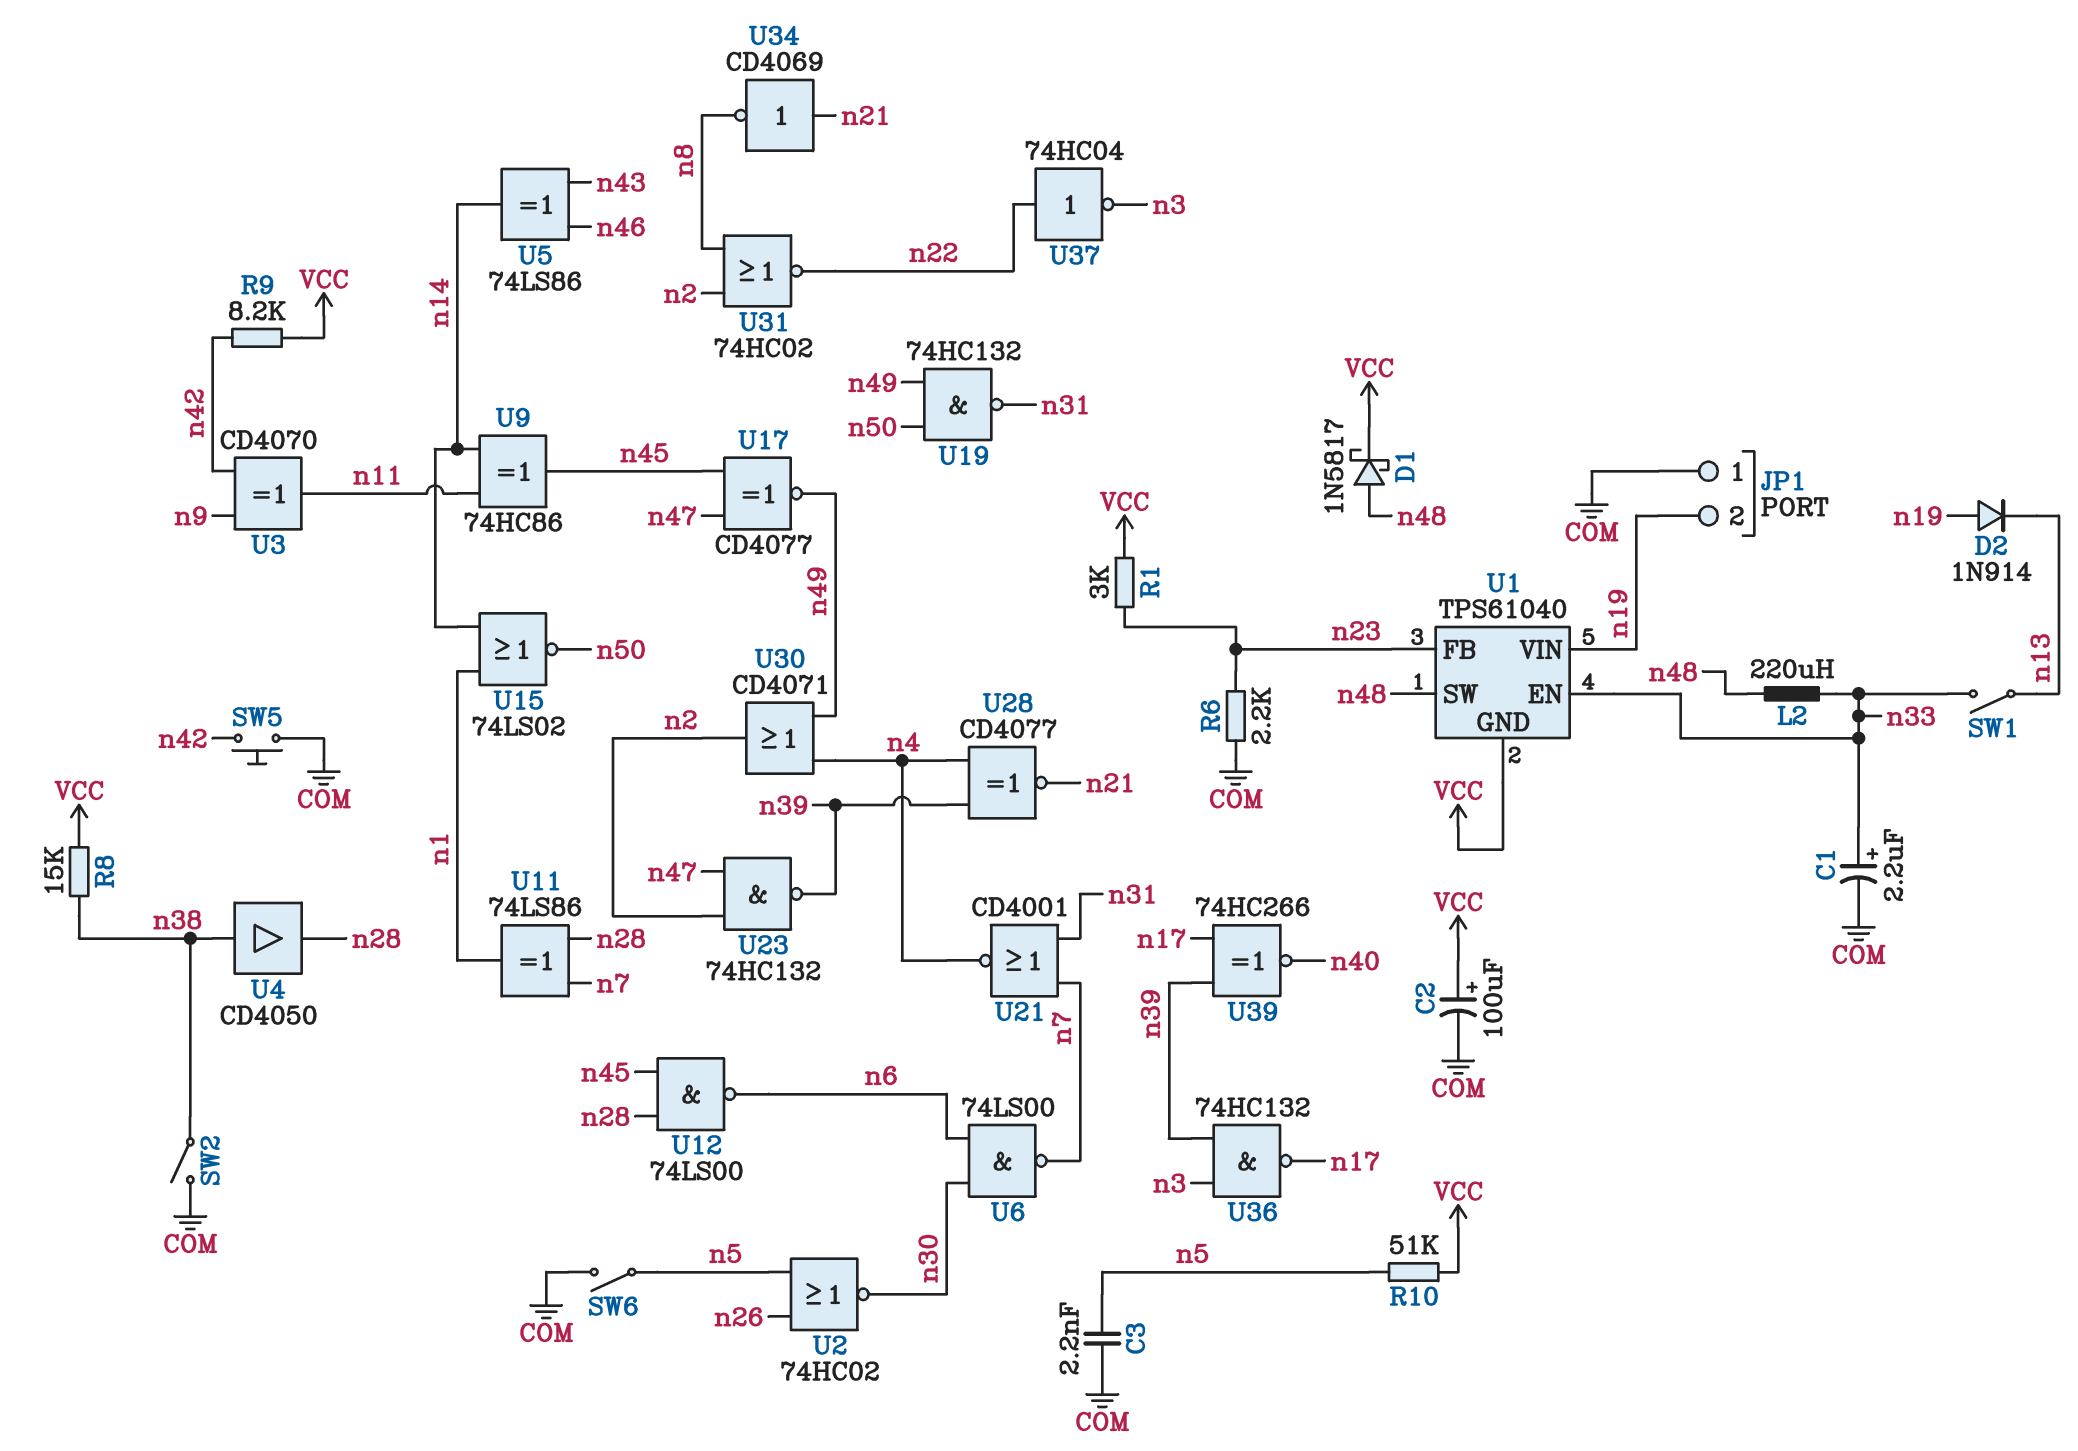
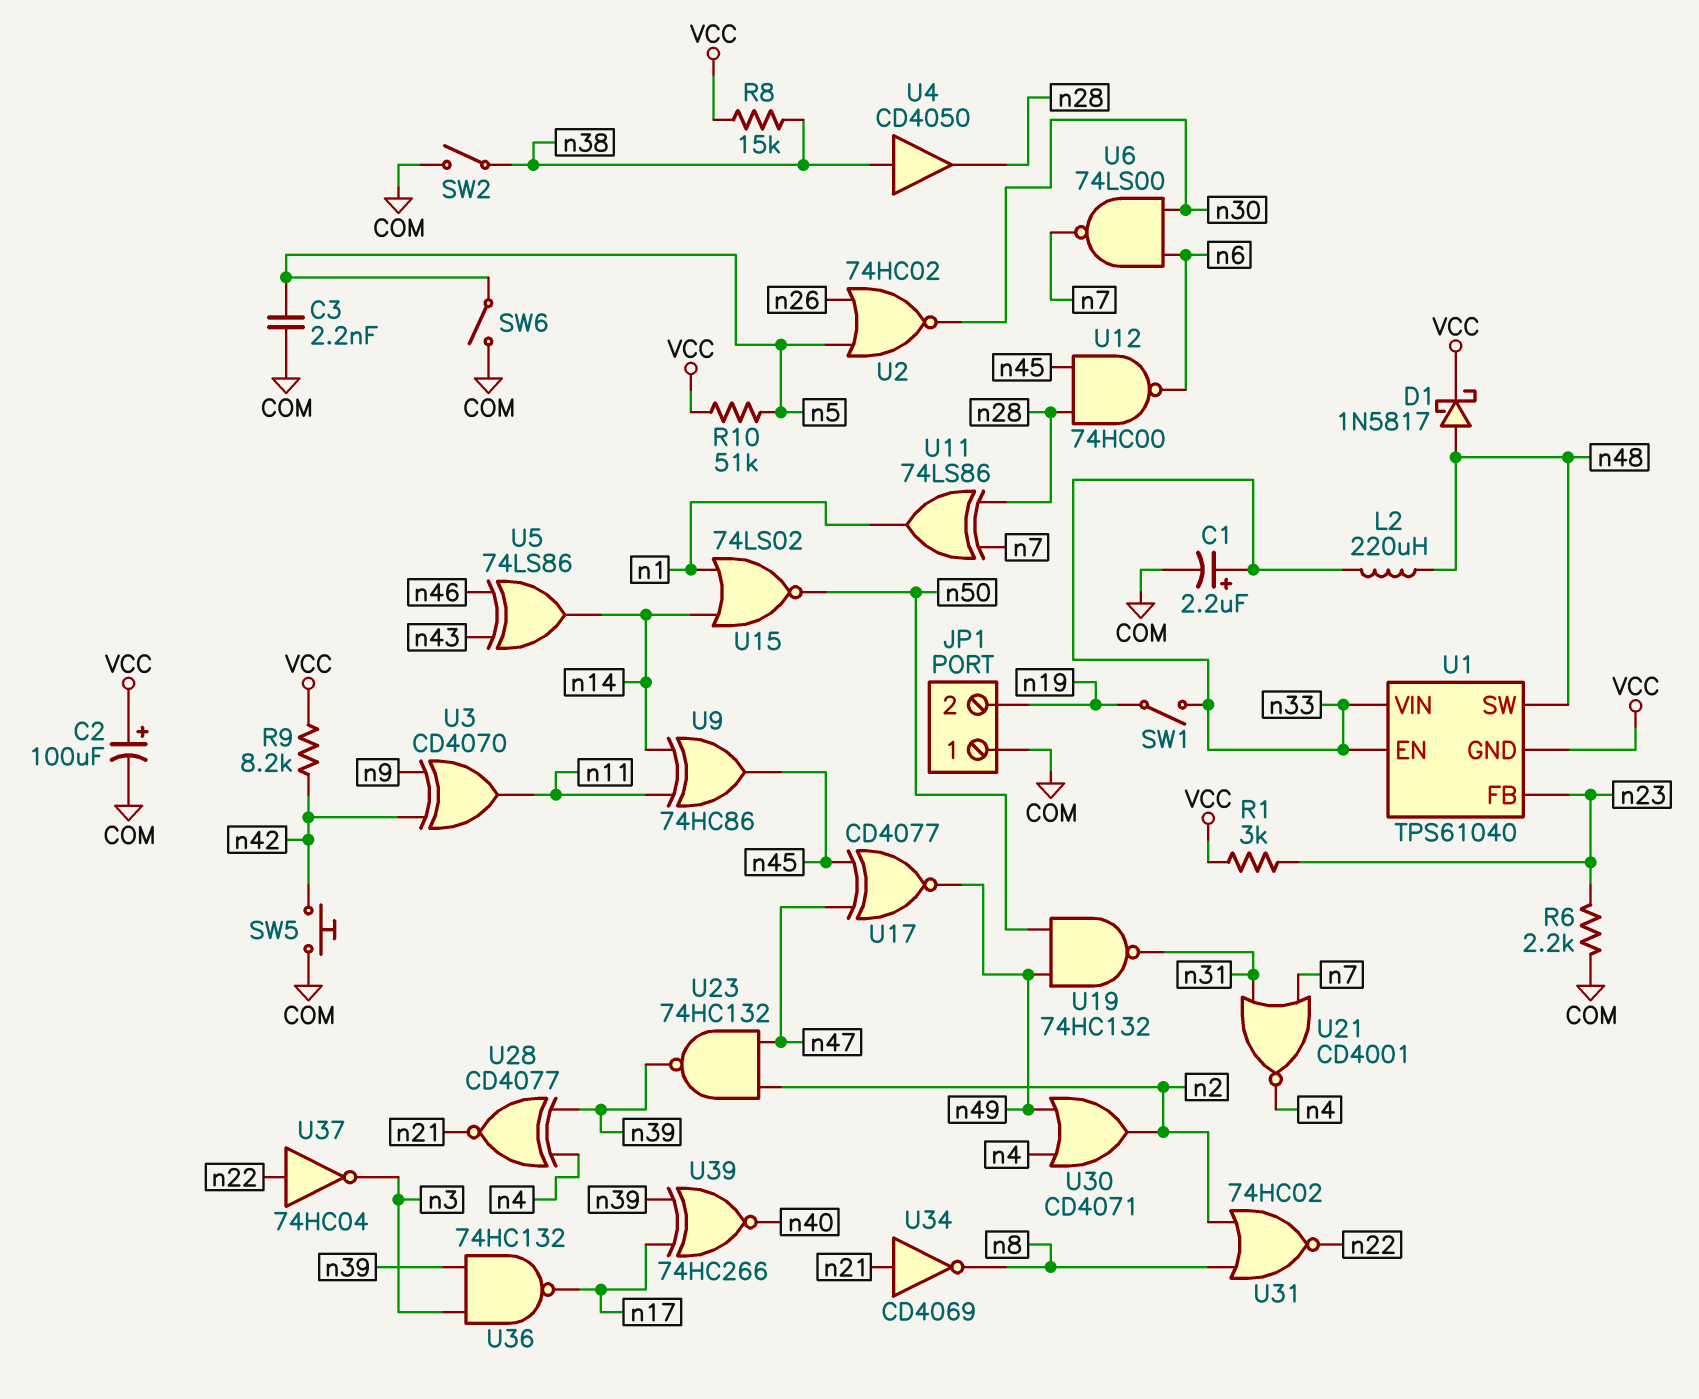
D2: diode 1N914 (A n19, K n13) -> none
SW1: switch (n13, n33) -> switch (n19, n33)
U1 pin VIN: n19 -> n33
U12: NAND 74LS00 (in n28, in n45, out n6) -> NAND 74HC00 (in n28, in n45, out n6)

